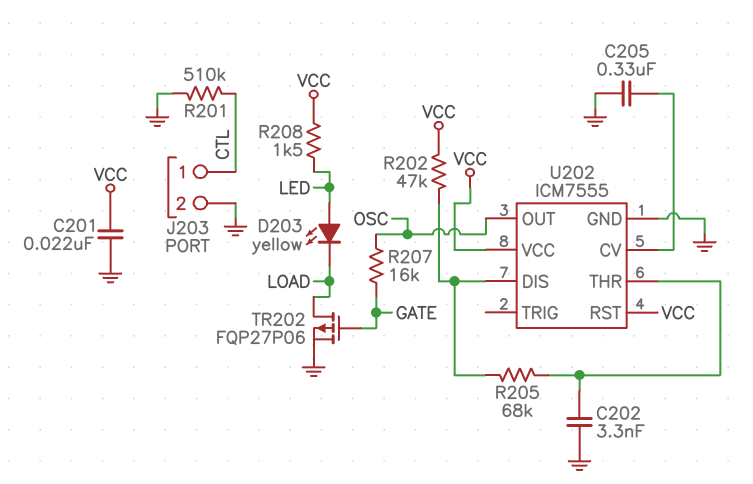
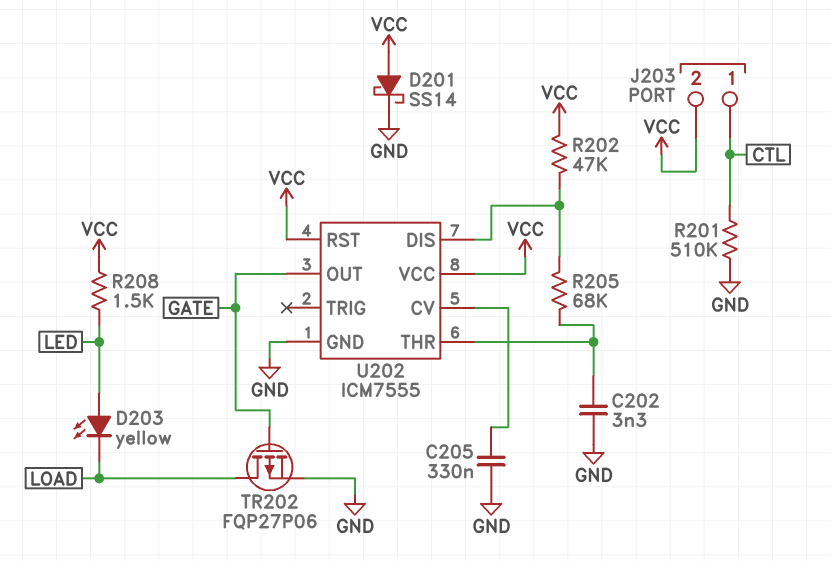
C201: 22nF (GND, VCC) -> none
D201: none -> schottky SS14 (A VCC, K GND)
J203 pin 2: GND -> VCC
R207: 16k (GATE, OSC) -> none
U202 pin OUT: OSC -> GATE

